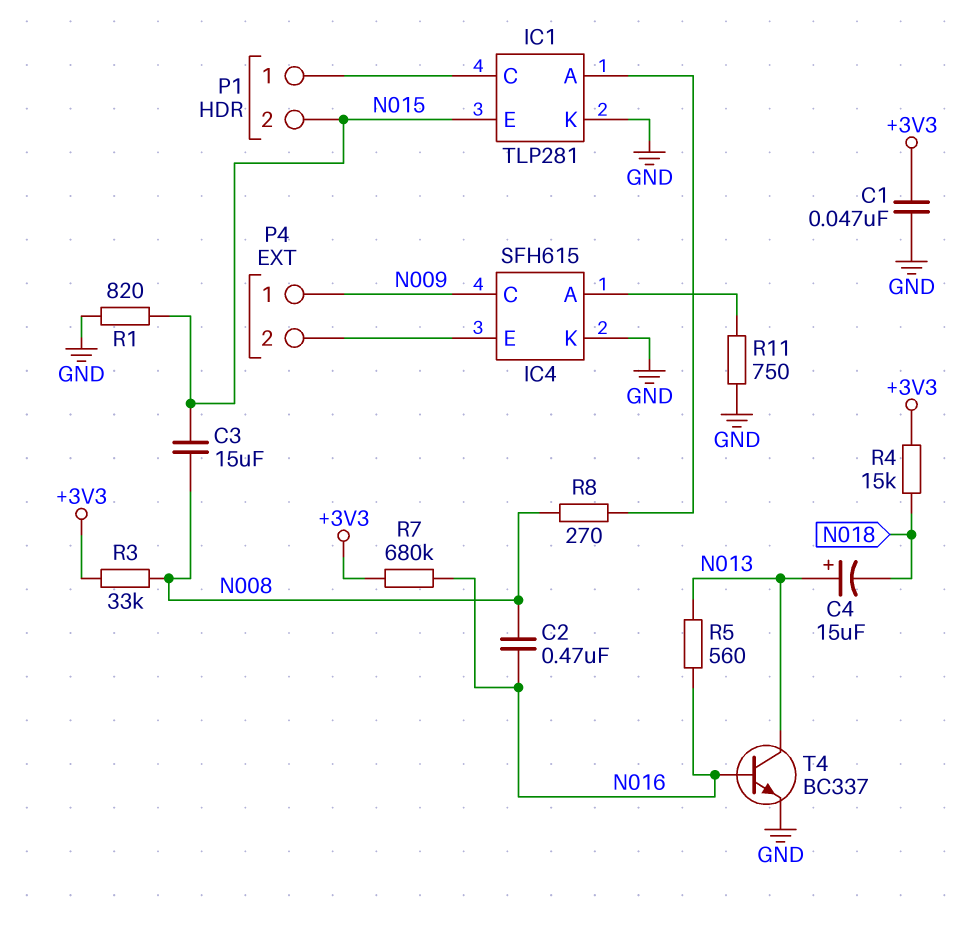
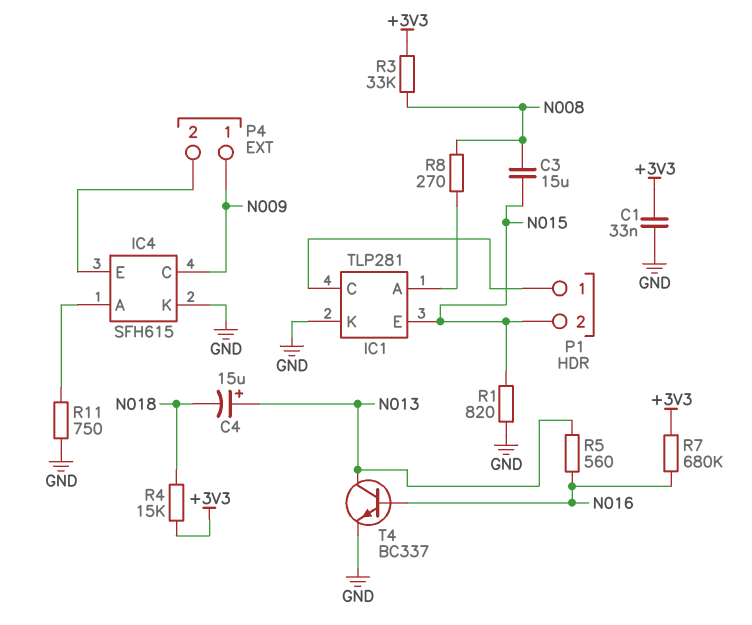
C1: 47nF (+3V3, GND) -> 33nF (+3V3, GND)
C2: 470nF (N008, N016) -> none

